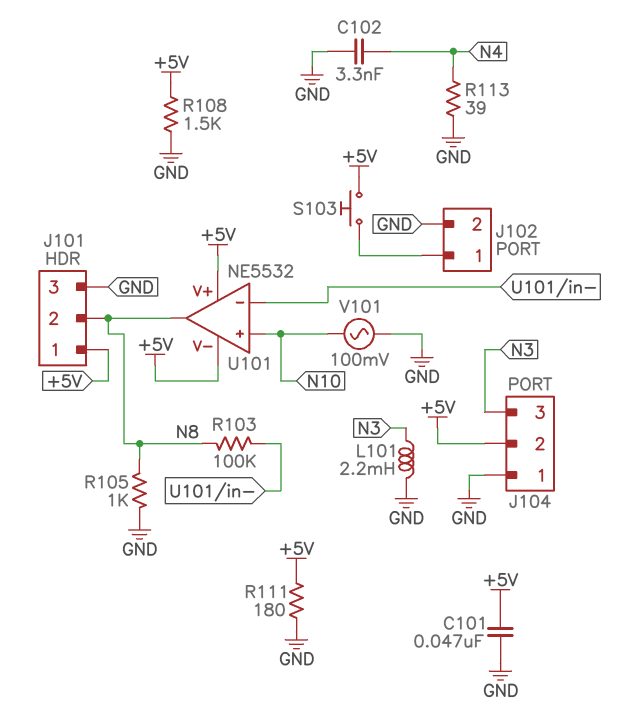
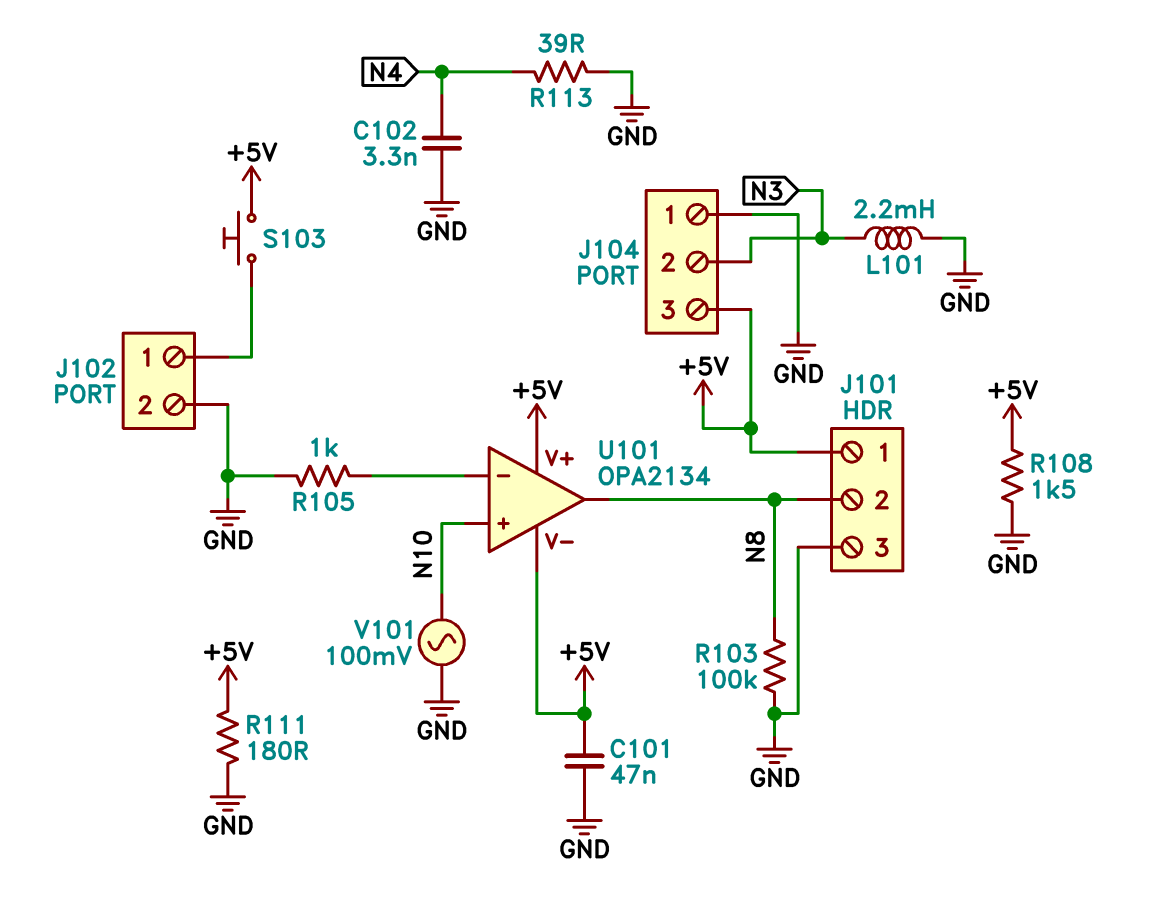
J104 pin 2: +5V -> N3
J104 pin 3: N3 -> +5V
R103: 100k (N8, U101/in-) -> 100k (GND, N8)
R105: 1k (GND, N8) -> 1k (GND, U101/in-)
U101: NE5532 -> OPA2134

